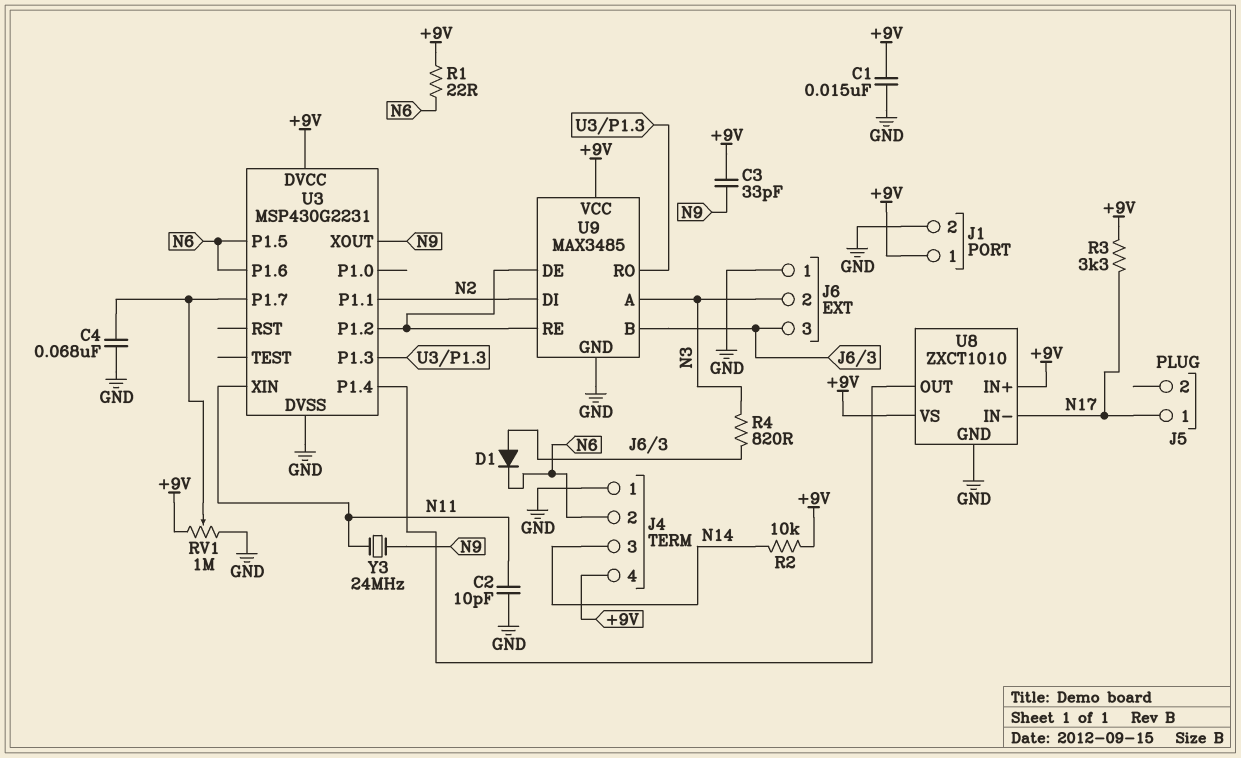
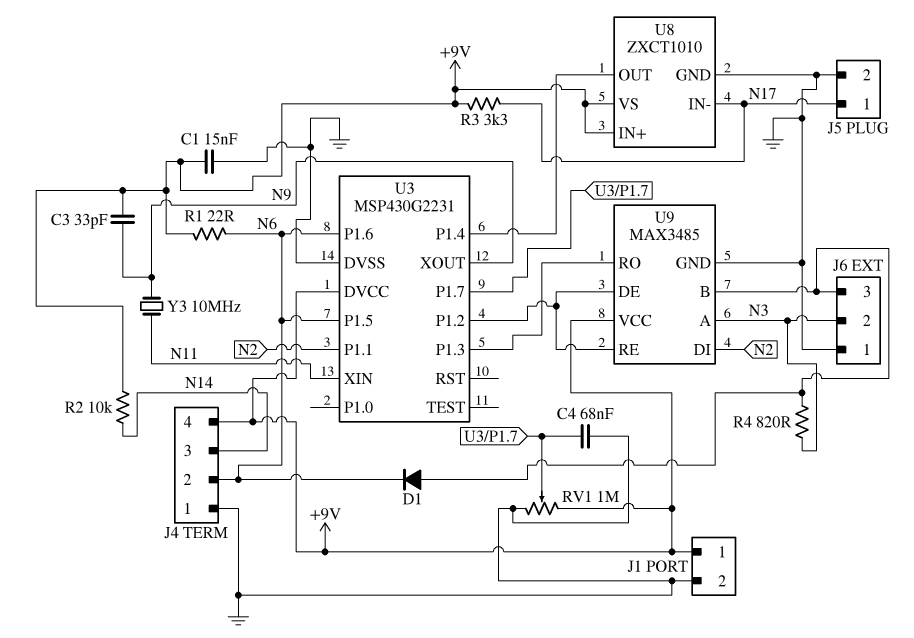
C2: 10pF (GND, N11) -> none
J5 pin 2: none -> GND
Y3: 24MHz (N9, N11) -> 10MHz (N9, N11)

